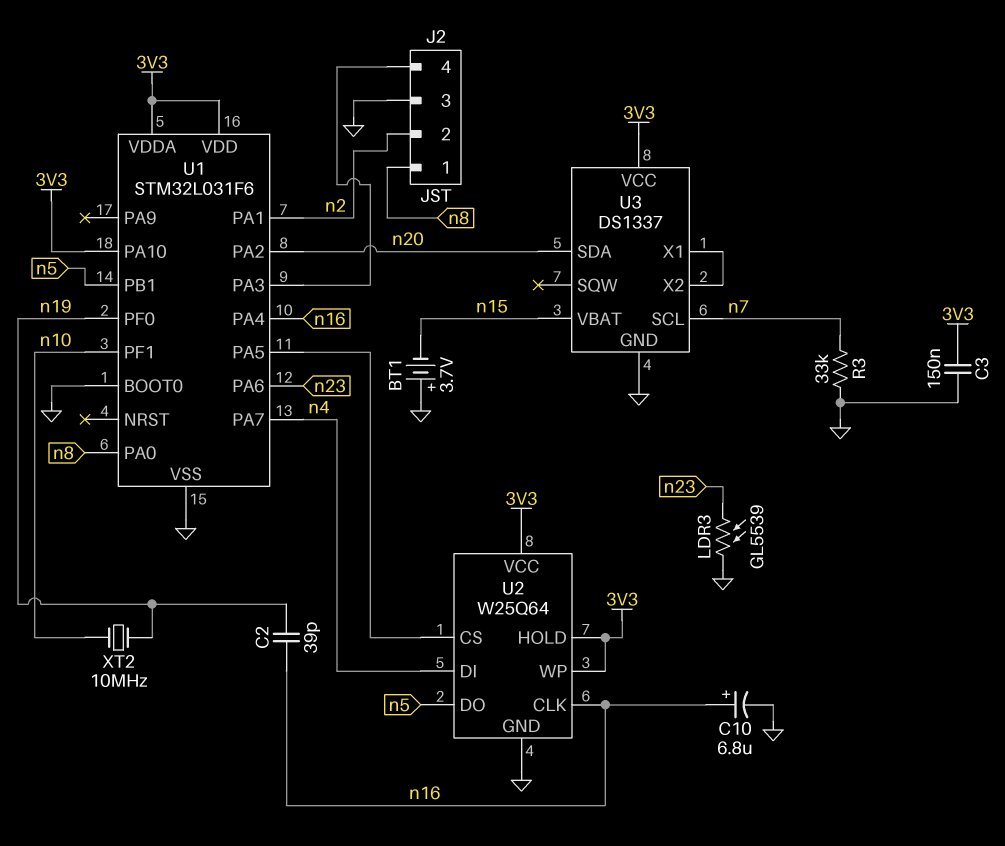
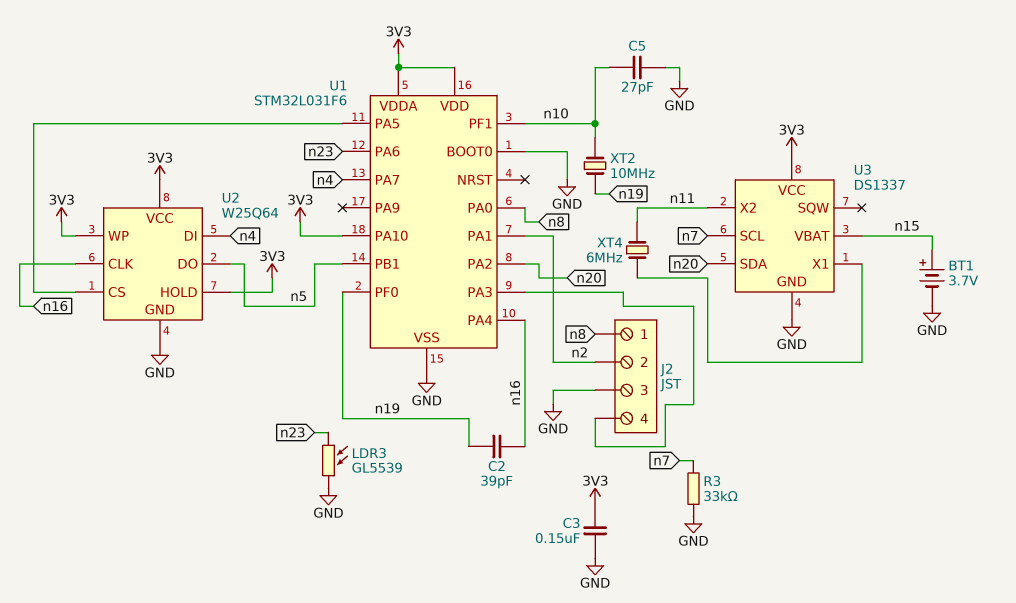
BT1: 3.7V (plus GND, minus n15) -> 3.7V (plus n15, minus GND)
C5: none -> 27pF (GND, n10)
C10: 6.8uF (plus n16, minus GND) -> none
U3 pin X2: U3/X1 -> n11
XT4: none -> 6MHz (U3/X1, n11)

